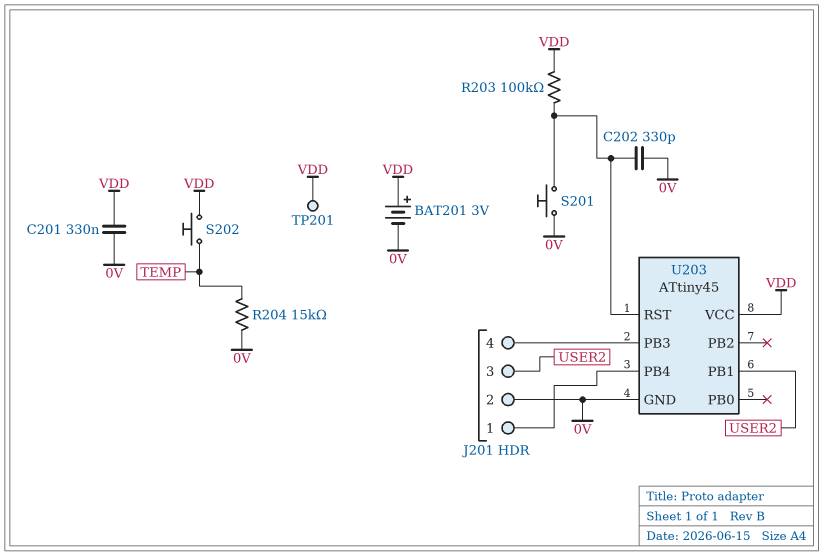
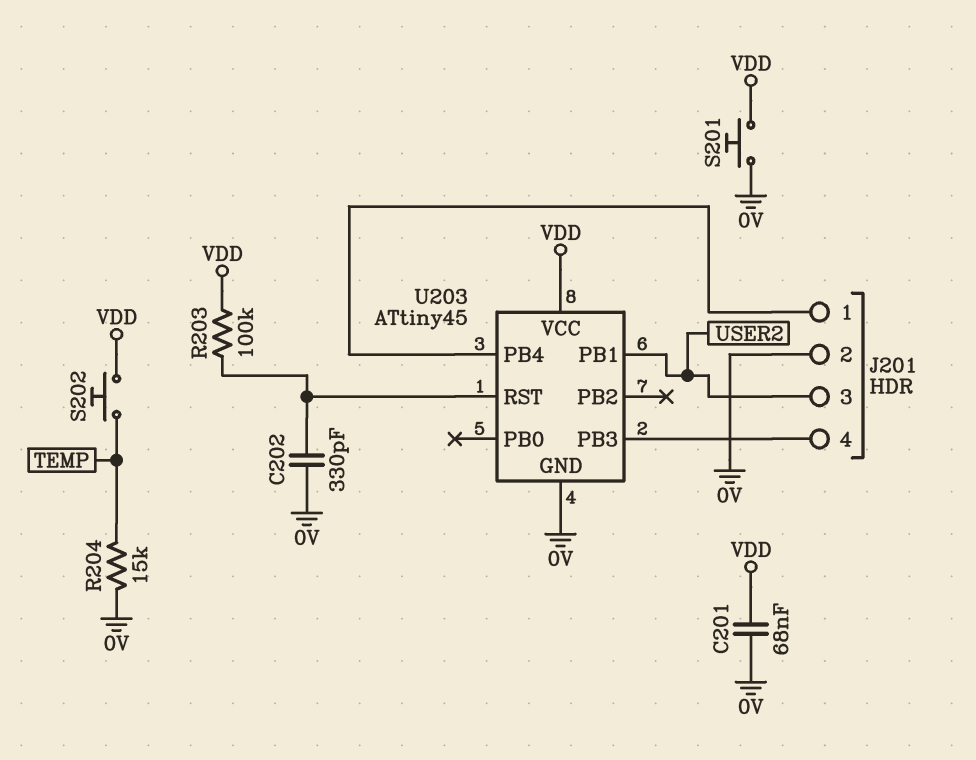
BAT201: 3V (plus VDD, minus 0V) -> none
C201: 330nF (0V, VDD) -> 68nF (0V, VDD)
S201: button (0V, U203/RST) -> button (0V, VDD)
TP201: test point (VDD) -> none

